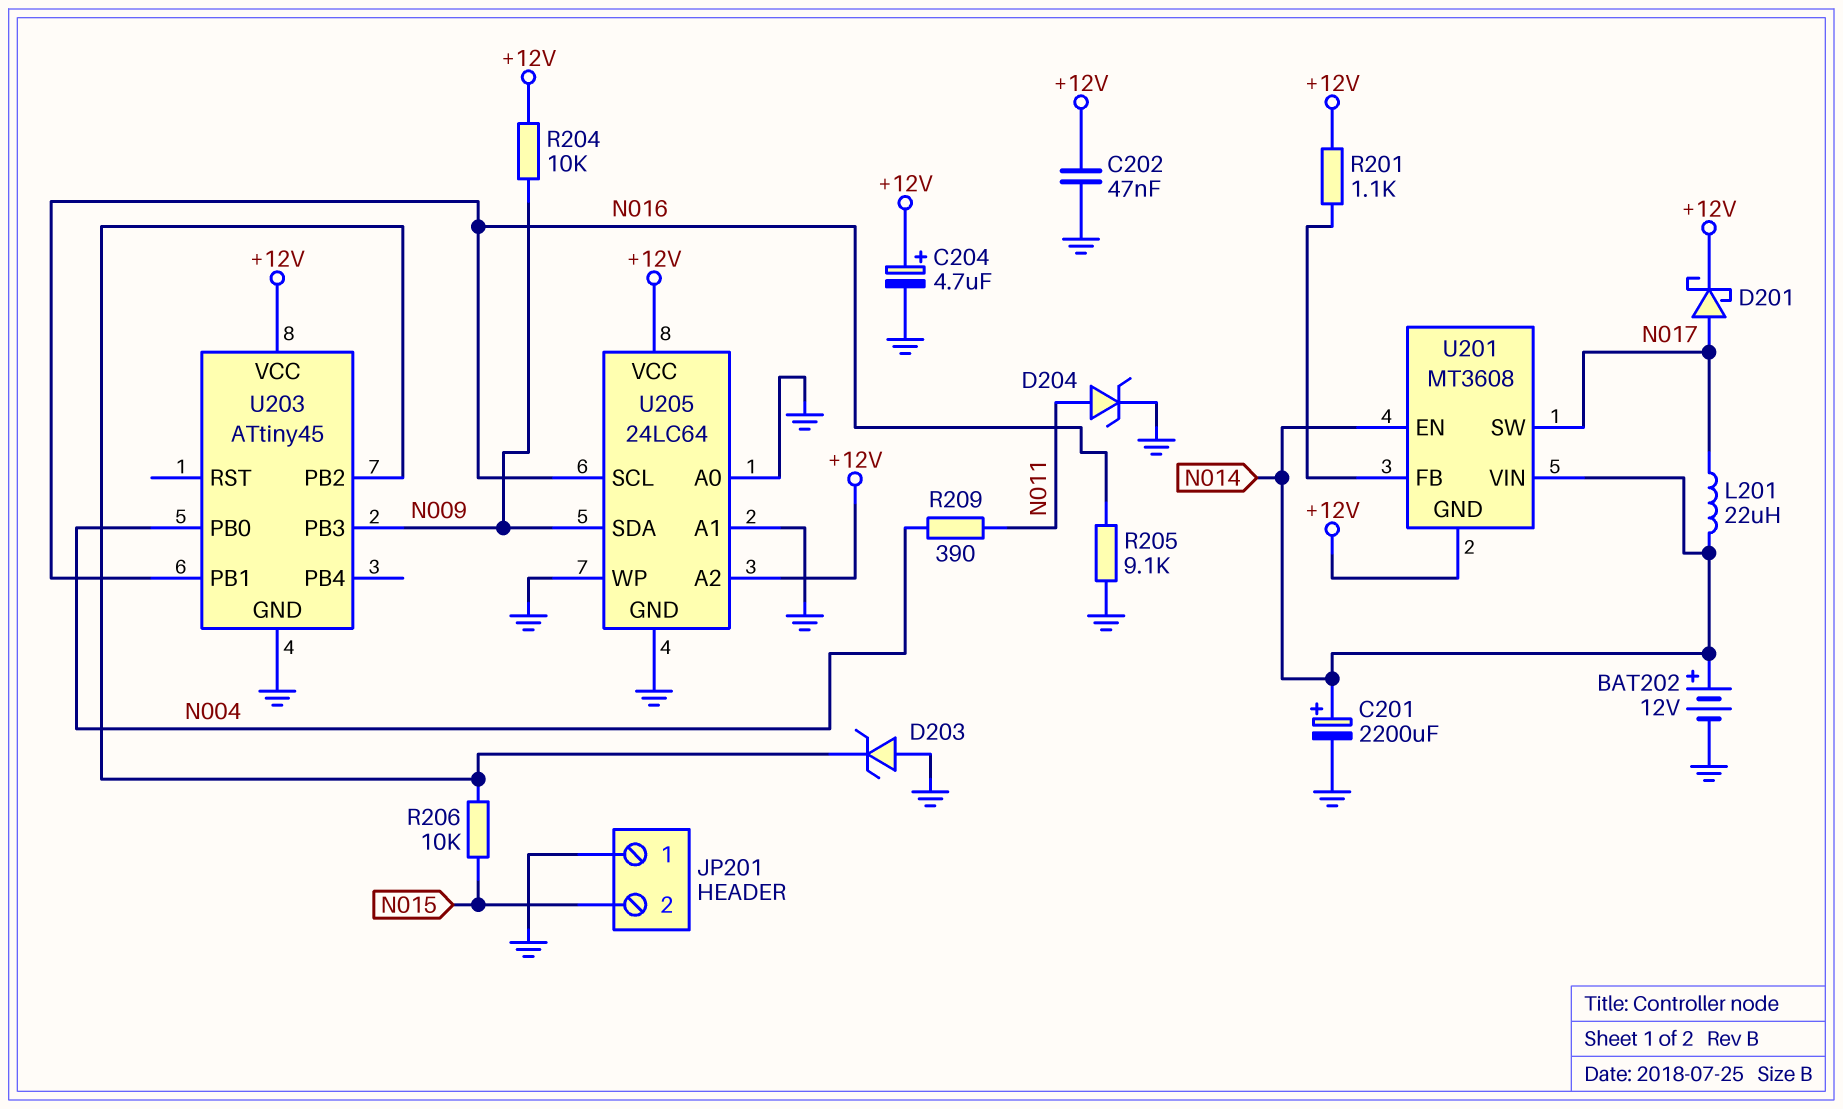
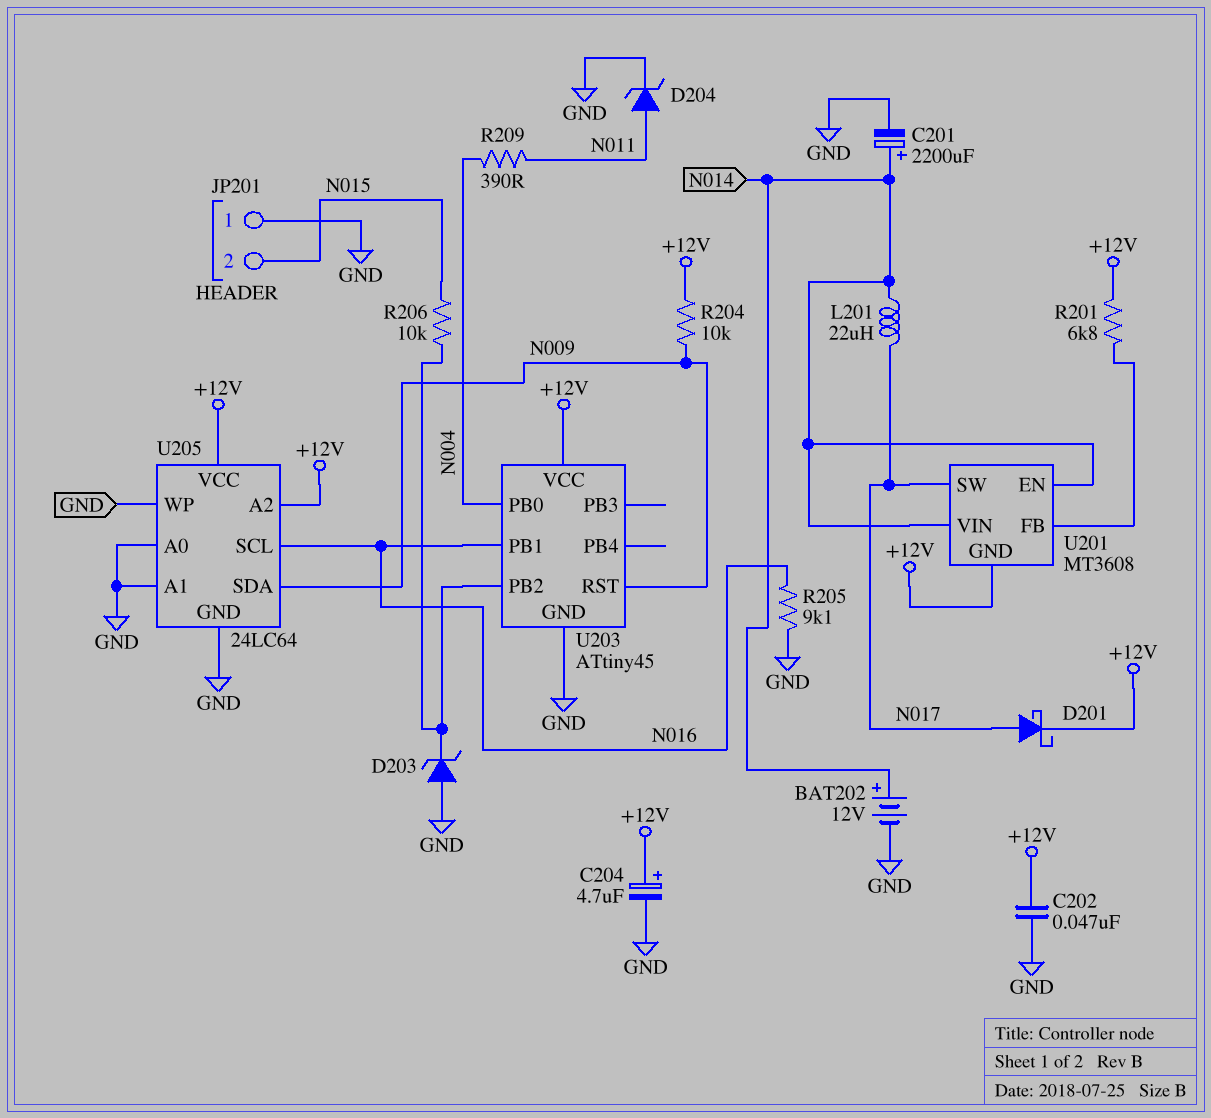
R201: 1.1k (+12V, U201/FB) -> 6.8k (+12V, U201/FB)
U203 pin PB3: N009 -> none
U203 pin RST: none -> N009

